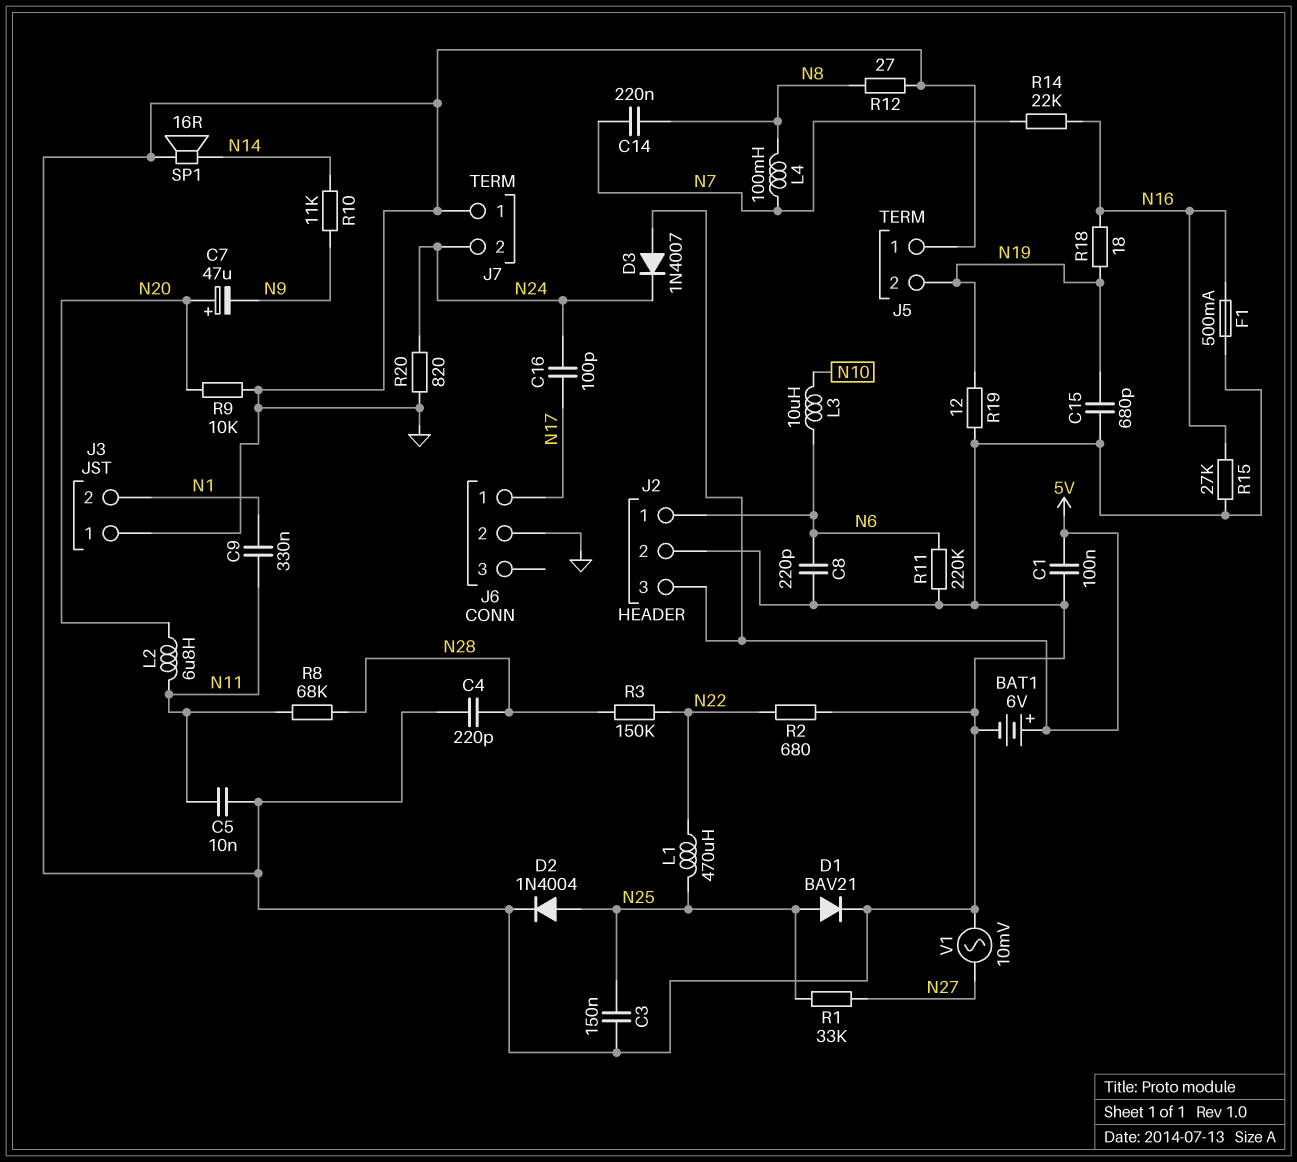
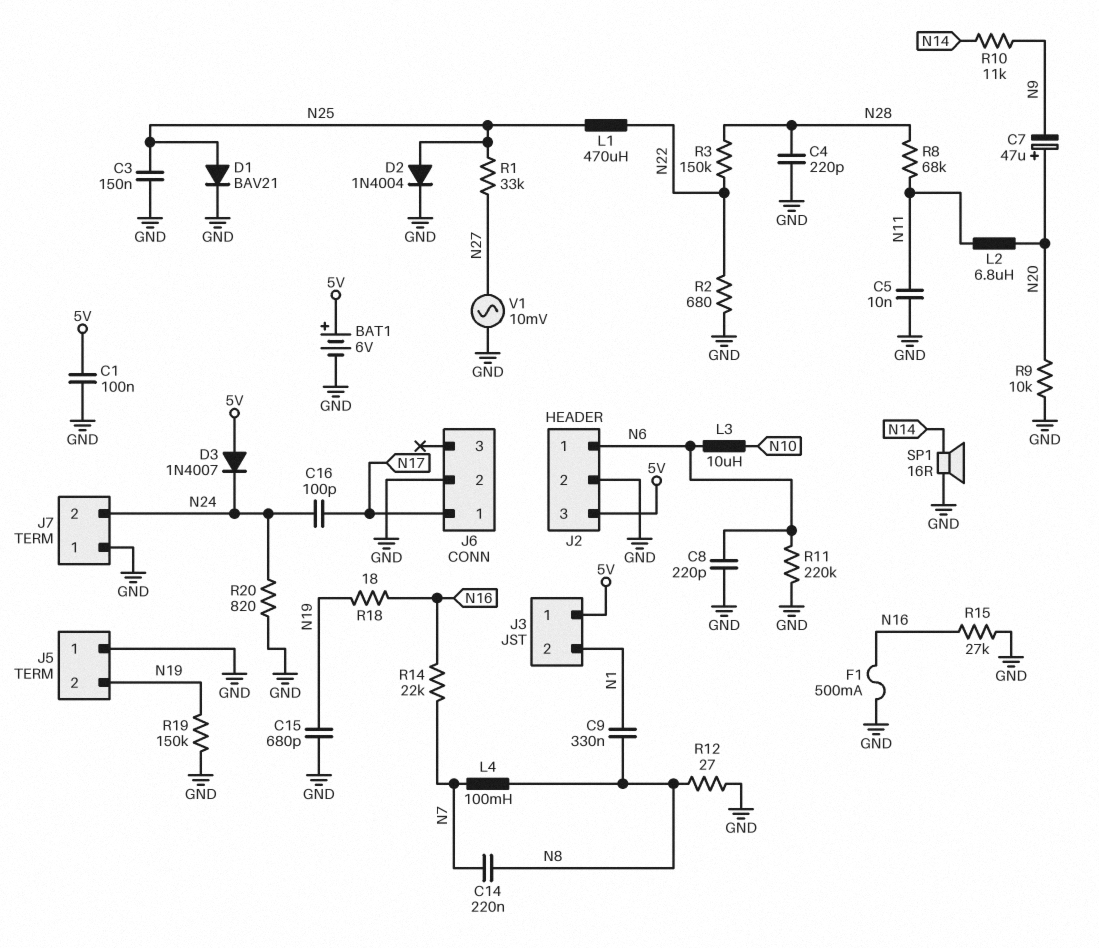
C9: 330nF (N1, N11) -> 330nF (N1, N8)
J3 pin 1: GND -> 5V
R19: 12 (GND, N19) -> 150k (GND, N19)

